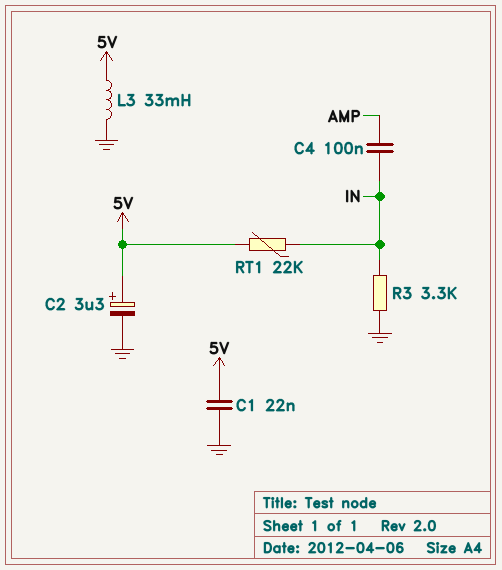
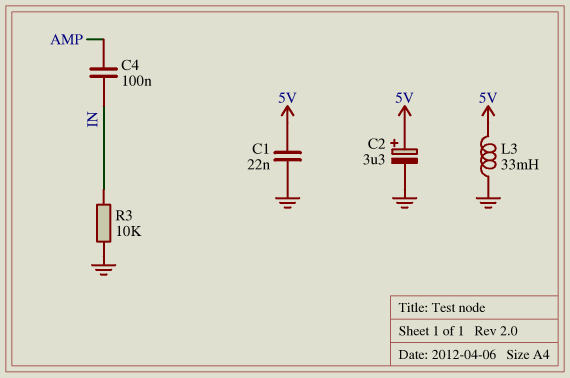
R3: 3.3k (GND, IN) -> 10k (GND, IN)
RT1: 22k (5V, IN) -> none

